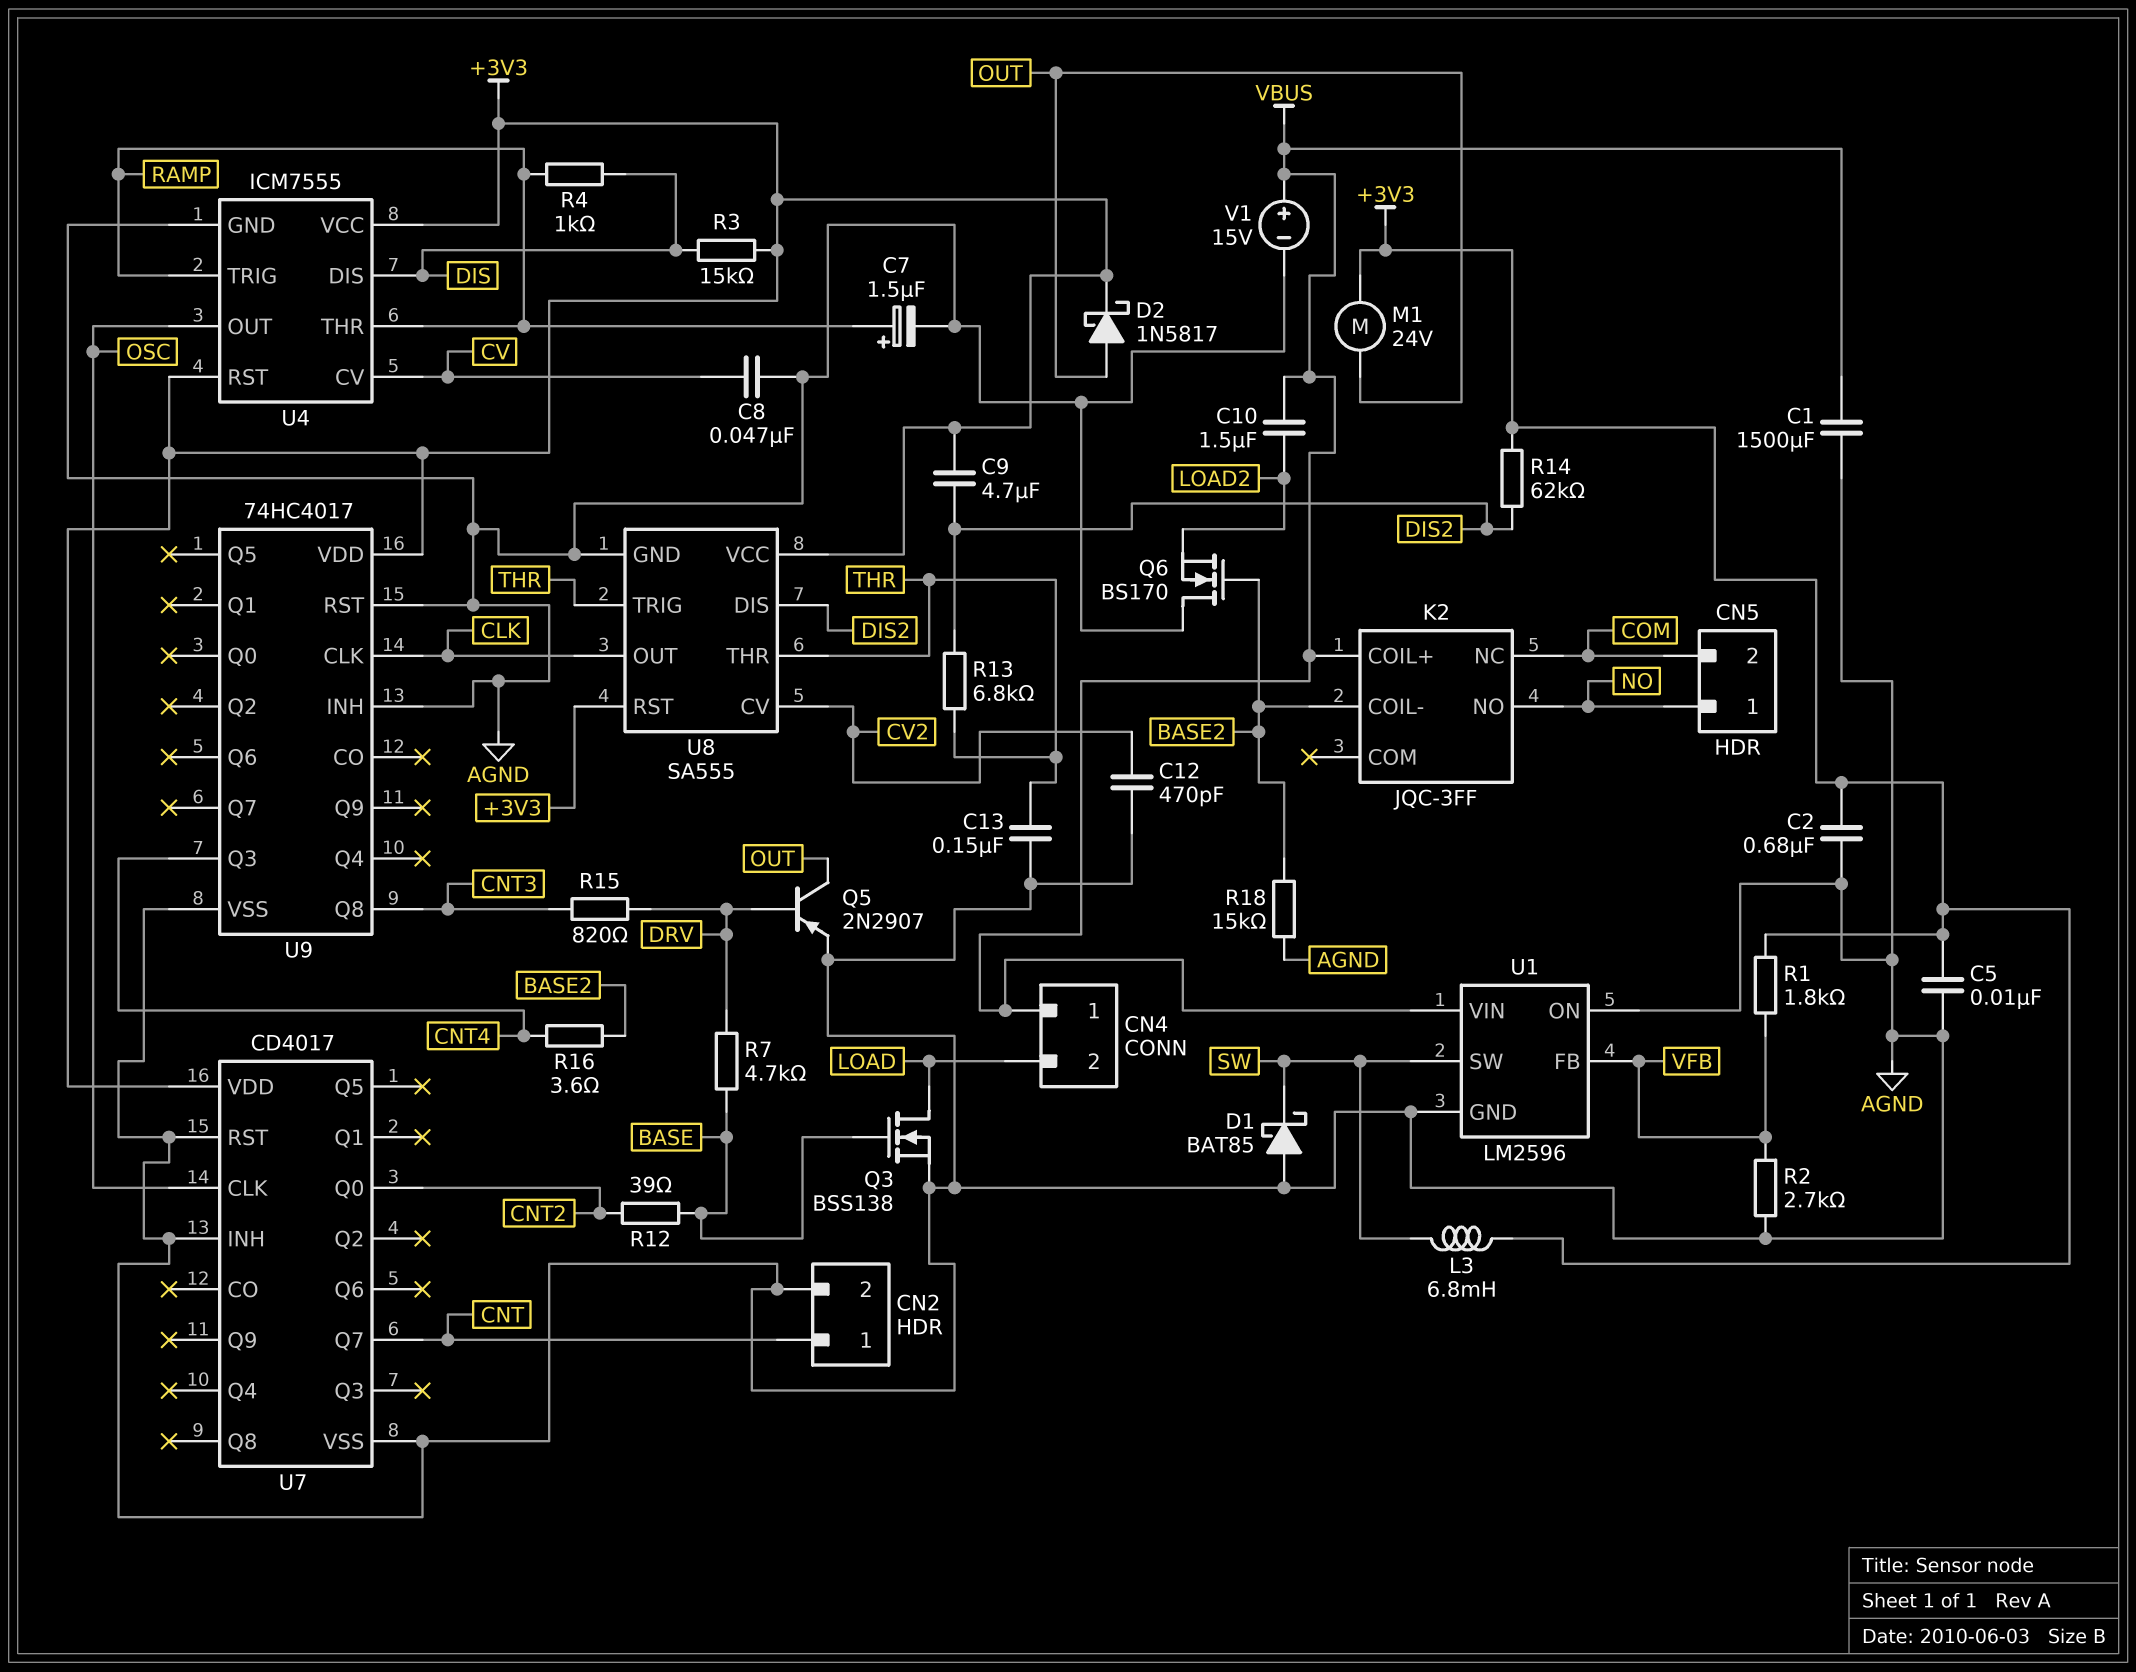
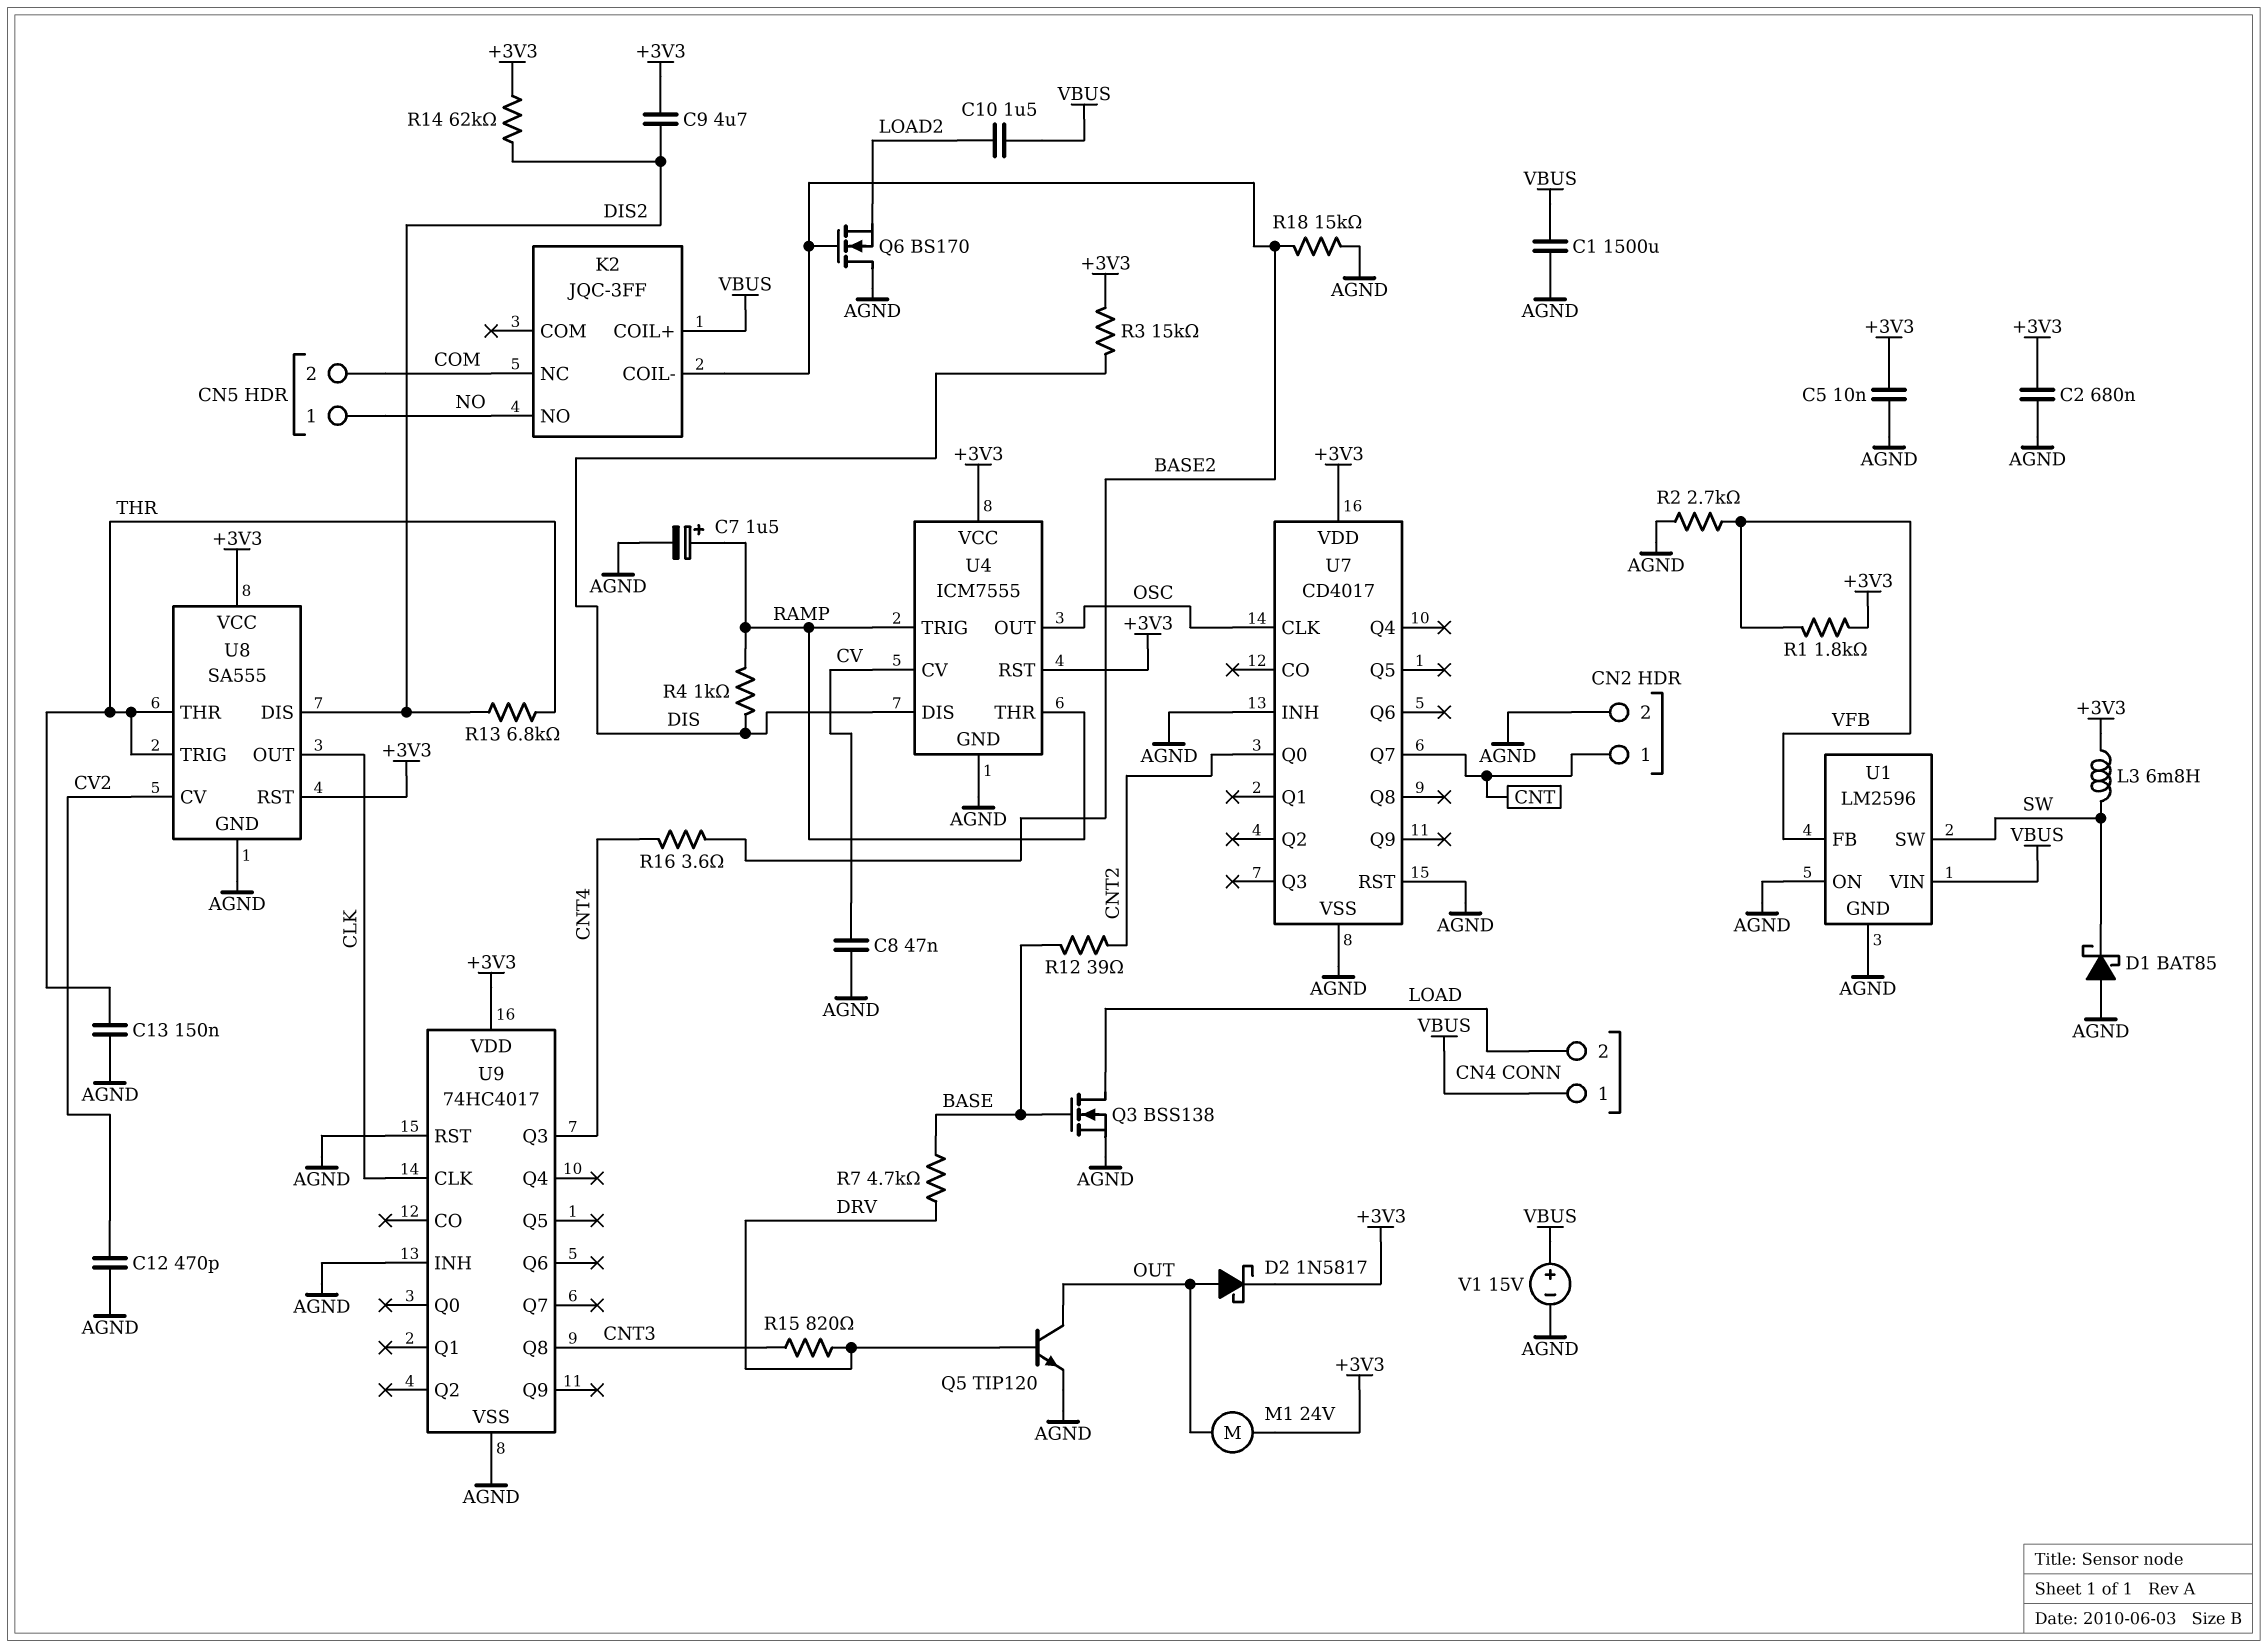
Q5: PNP 2N2907 (B DRV, C OUT, E AGND) -> NPN TIP120 (B DRV, C OUT, E AGND)

